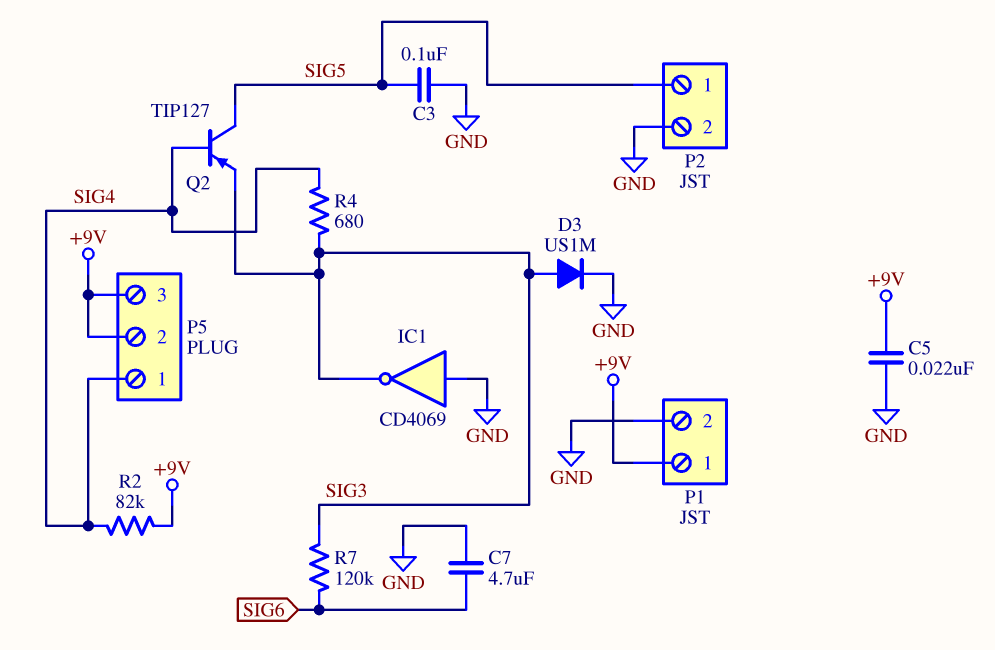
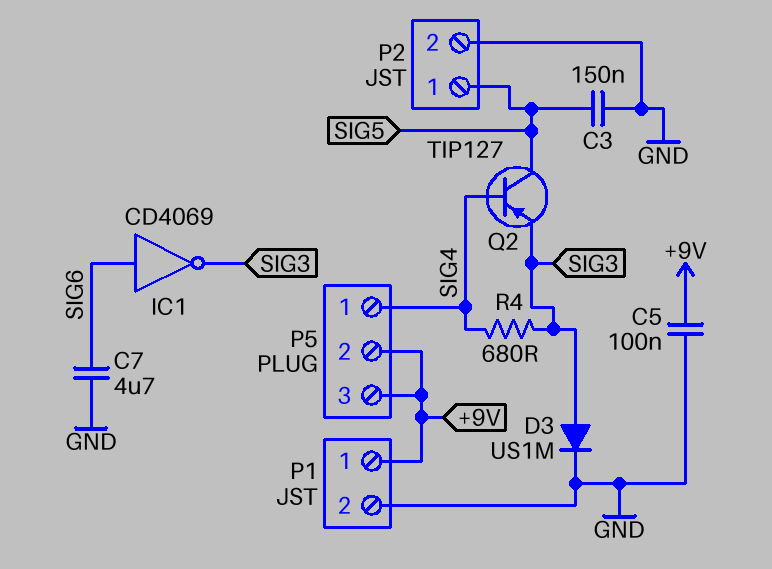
C3: 100nF (GND, SIG5) -> 150nF (GND, SIG5)
C5: 22nF (+9V, GND) -> 100nF (+9V, GND)
IC1: NOT CD4069 (in GND, out SIG3) -> NOT CD4069 (in SIG6, out SIG3)
R2: 82k (+9V, SIG4) -> none
R7: 120k (SIG3, SIG6) -> none

